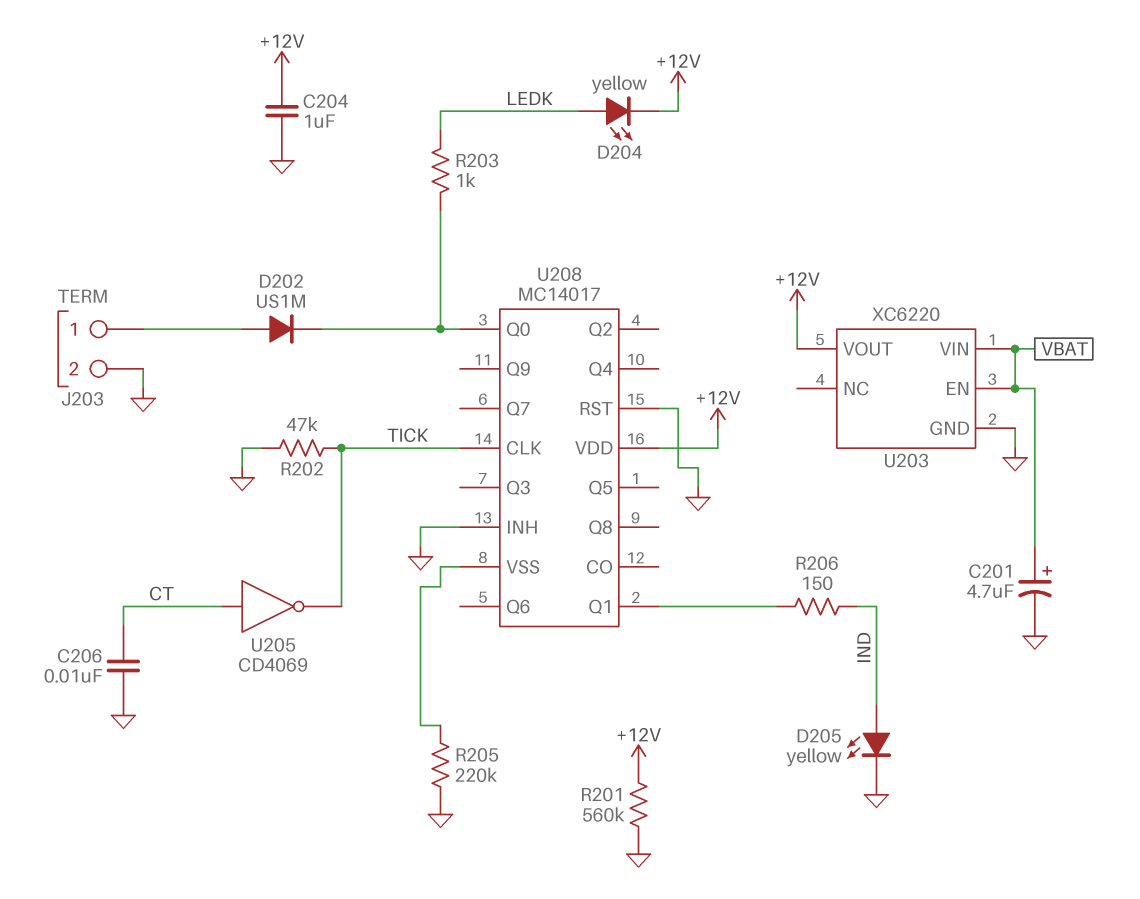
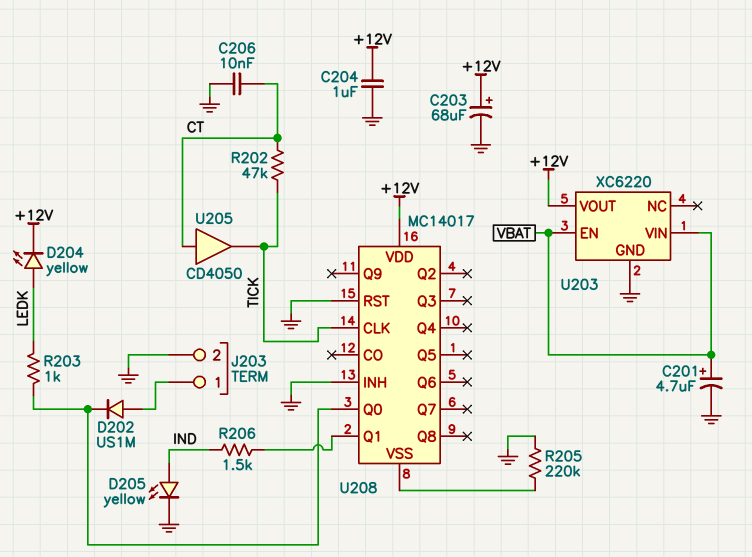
C203: none -> 68uF (plus +12V, minus GND)
R201: 560k (+12V, GND) -> none
R202: 47k (GND, TICK) -> 47k (CT, TICK)
R206: 150 (IND, U208/Q1) -> 1.5k (IND, U208/Q1)
U205: NOT CD4069 (in CT, out TICK) -> buffer CD4050 (in CT, out TICK)

